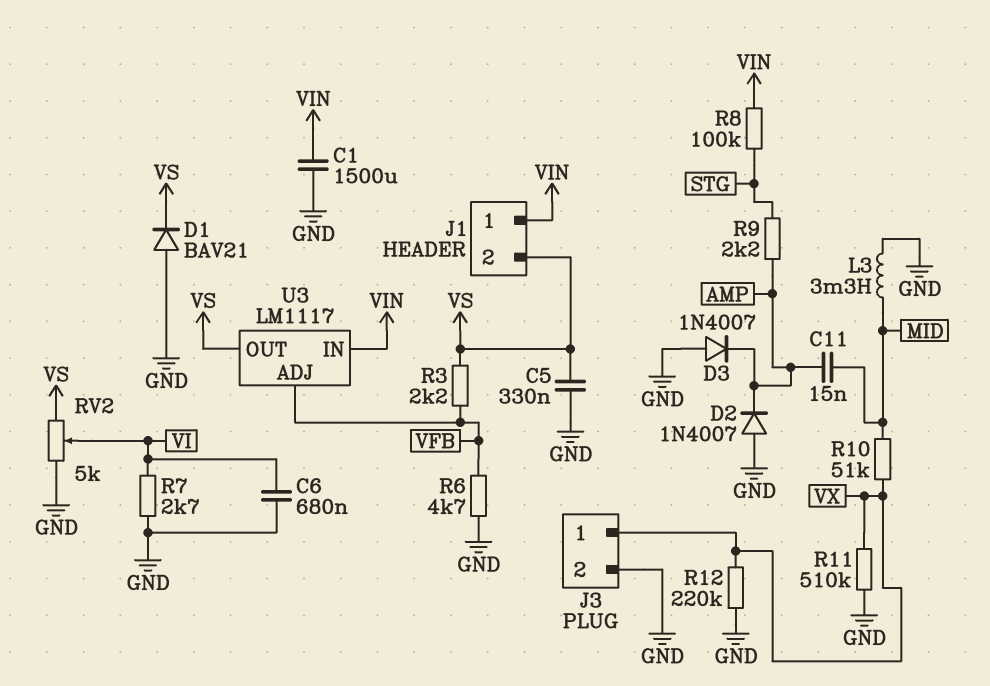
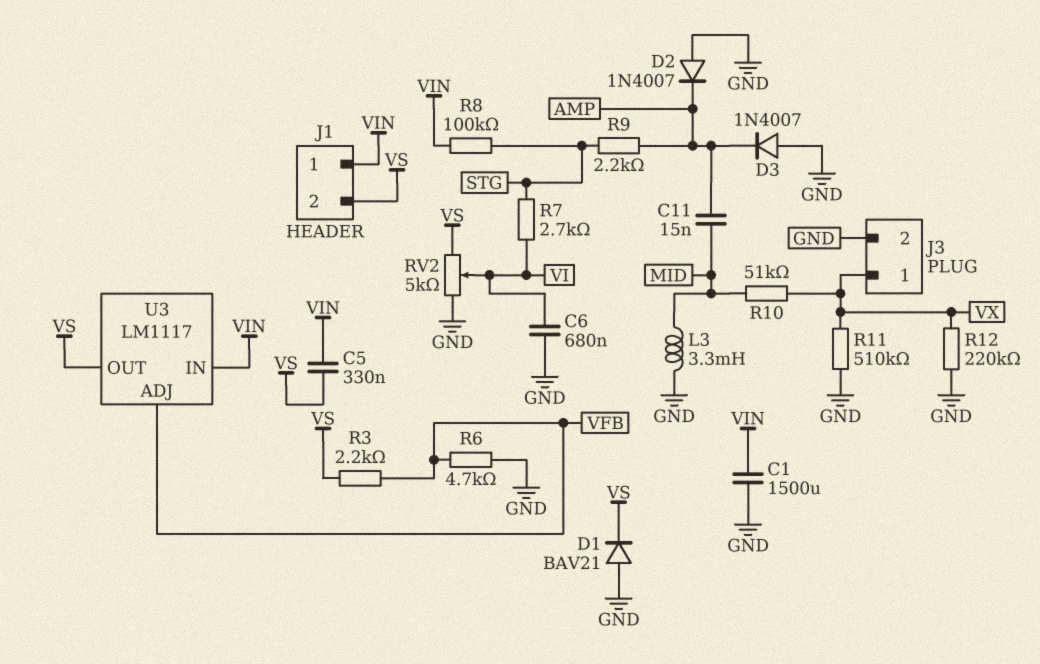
C5: 330nF (GND, VS) -> 330nF (VIN, VS)
R7: 2.7k (GND, VI) -> 2.7k (STG, VI)

